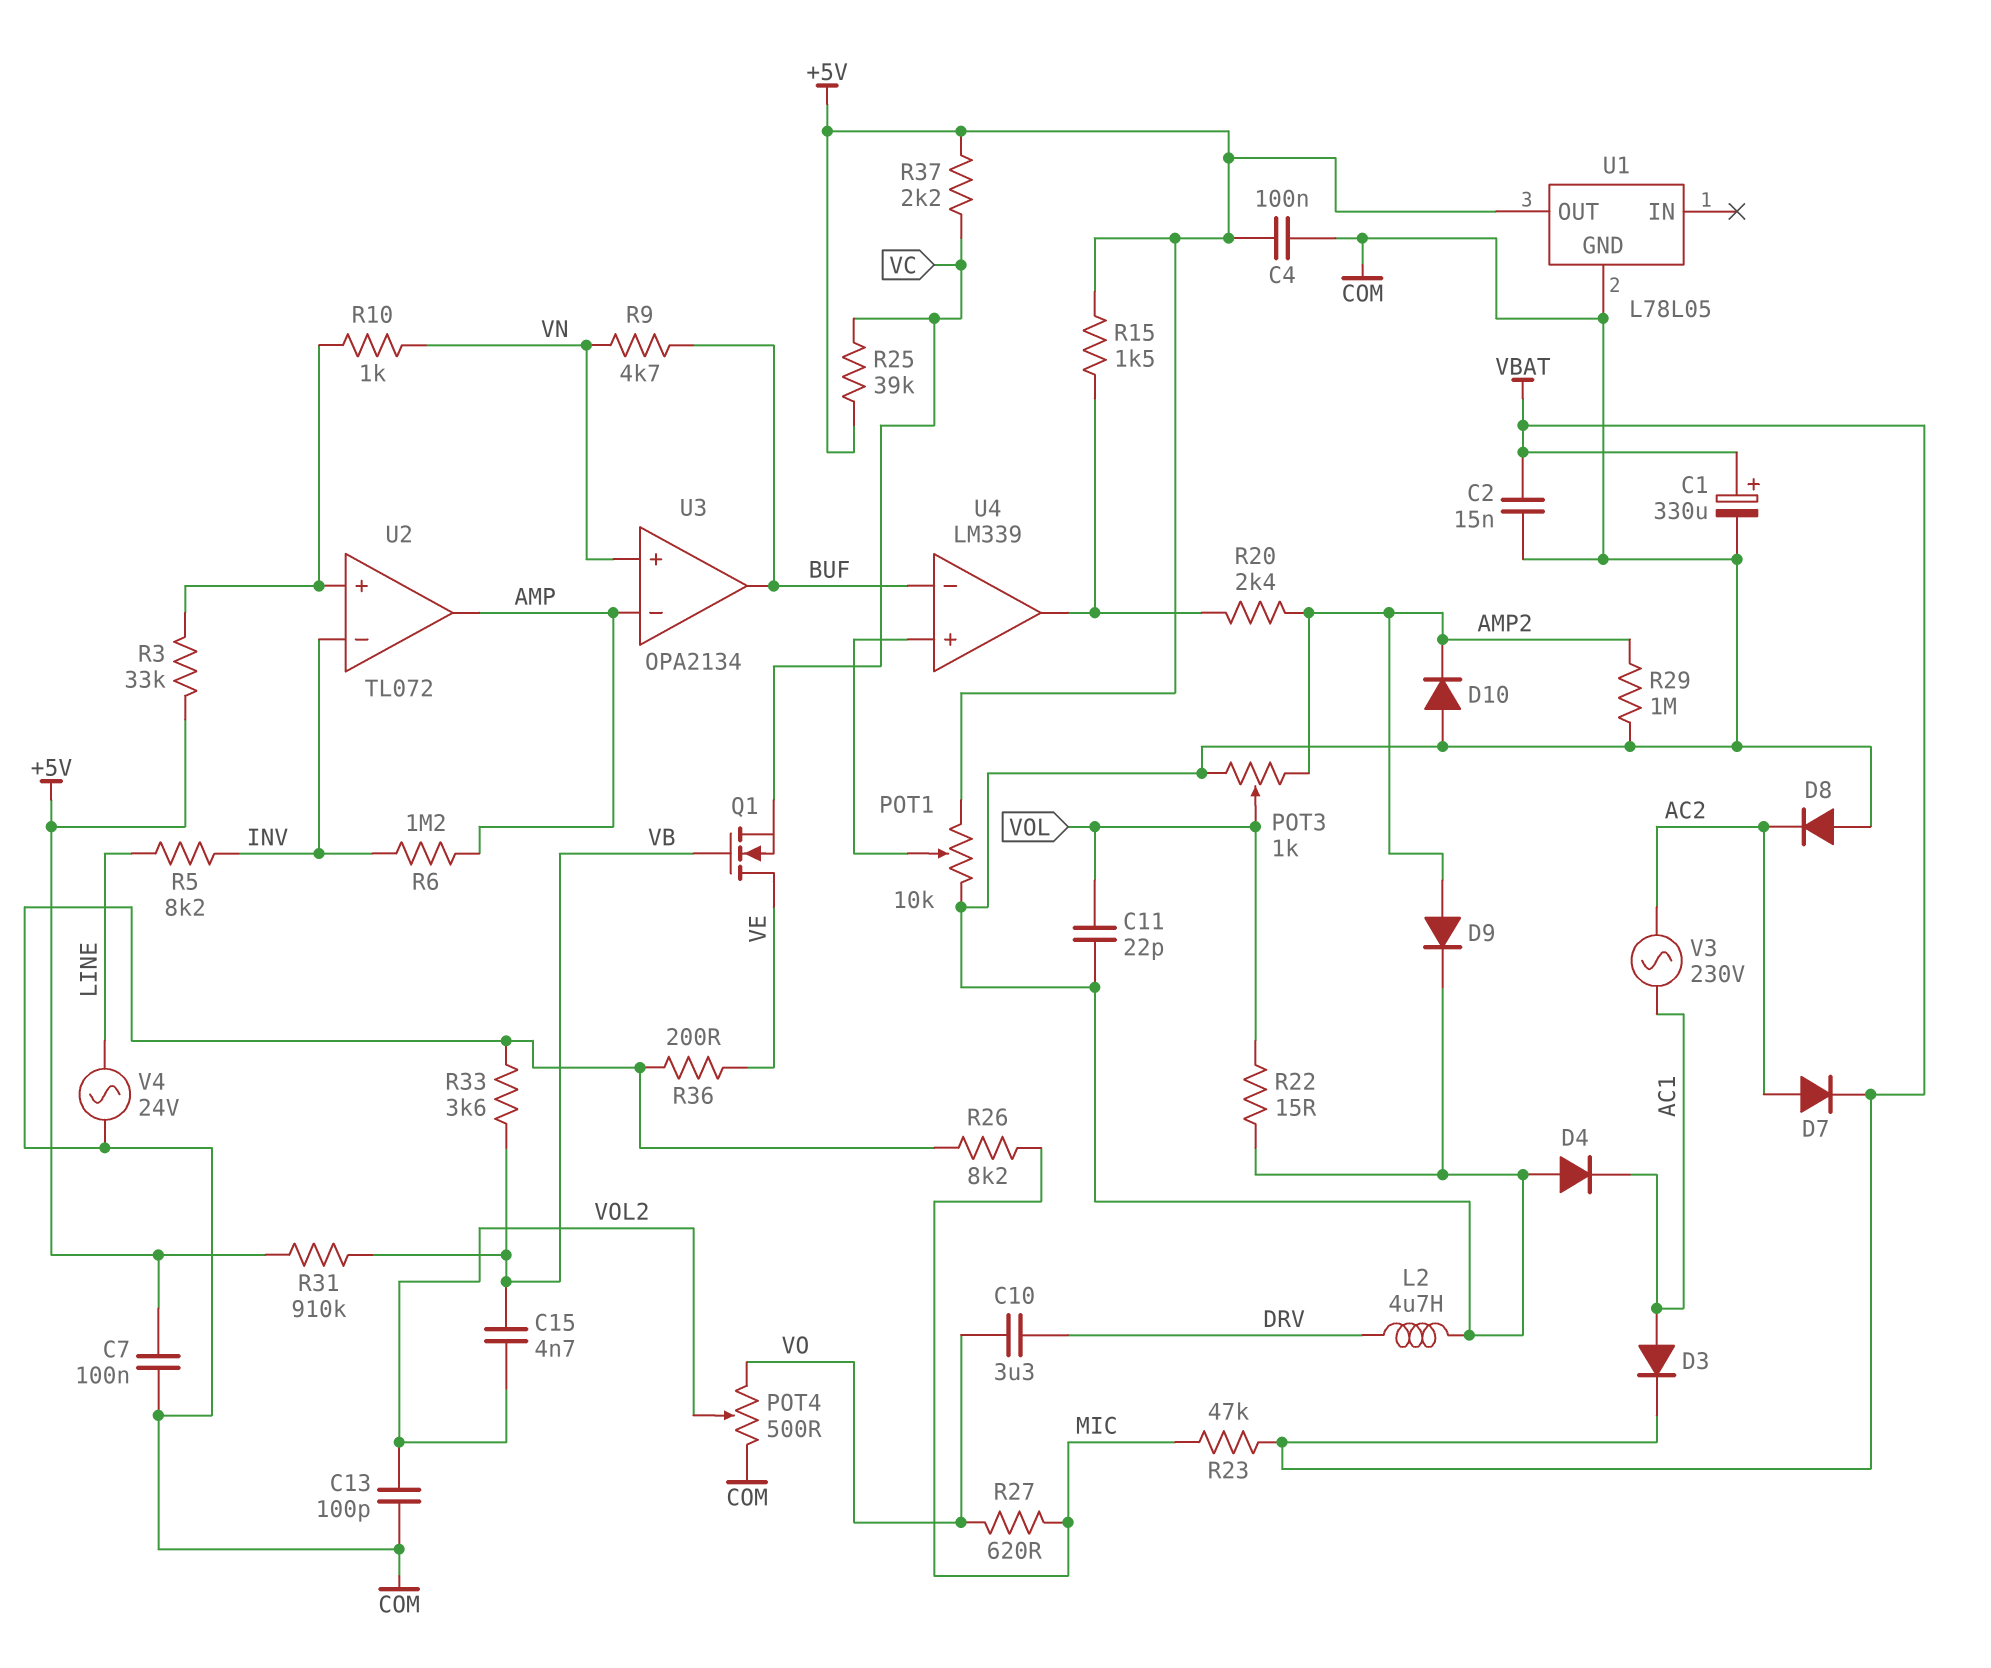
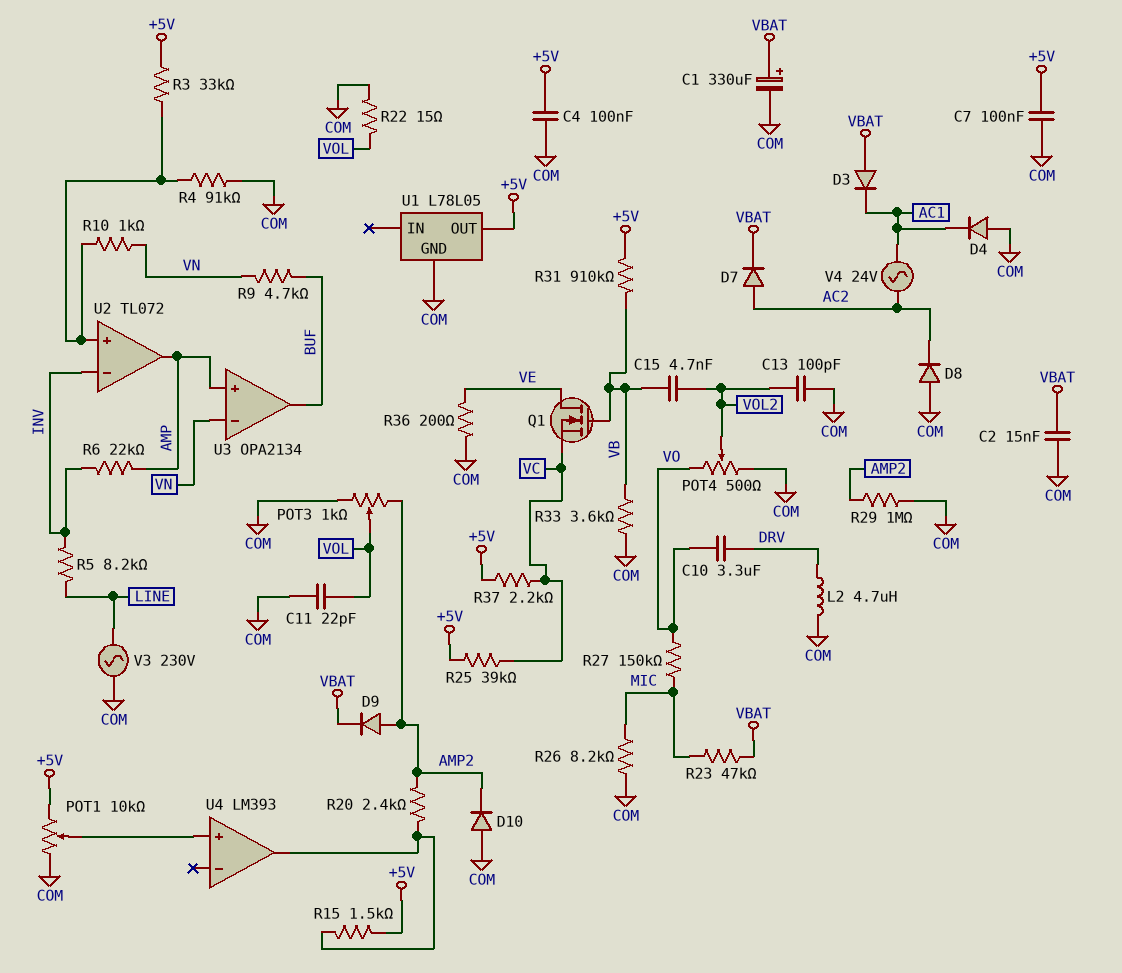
D3: diode (A AC1, K VBAT) -> diode (A VBAT, K AC1)
D9: diode (A AMP2, K COM) -> diode (A AMP2, K VBAT)
R4: none -> 91k (COM, U2/in+)
R6: 1.2M (AMP, INV) -> 22k (AMP, INV)
R27: 620 (MIC, VO) -> 150k (MIC, VO)
U3 pin in+: VN -> AMP
U3 pin in-: AMP -> VN
U4: LM339 -> LM393
U4 pin in-: BUF -> none
V3: AC 230V (AC1, AC2) -> AC 230V (COM, LINE)
V4: AC 24V (COM, LINE) -> AC 24V (AC1, AC2)

